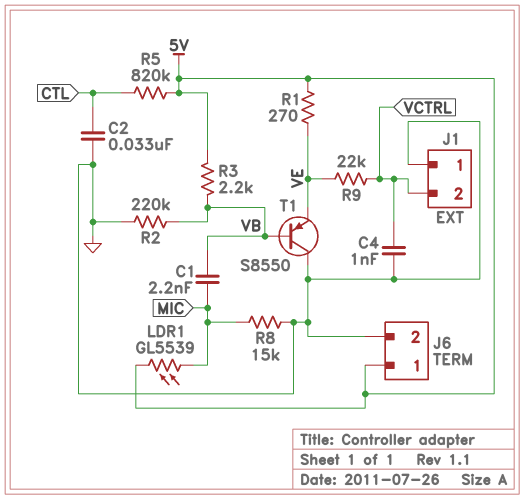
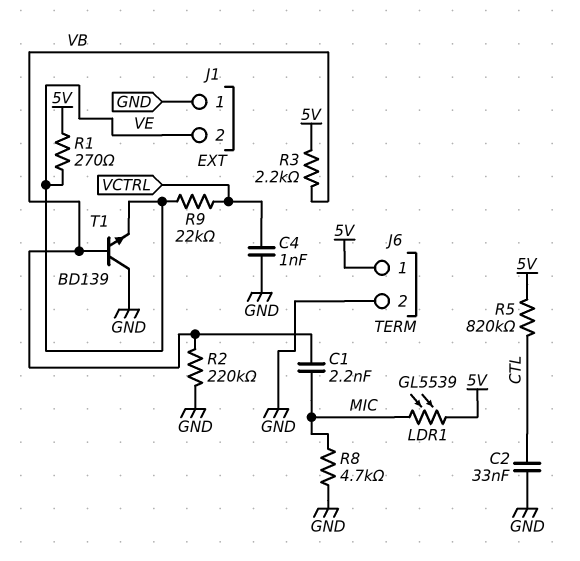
J1 pin 2: VCTRL -> VE
R8: 15k (GND, MIC) -> 4.7k (GND, MIC)
T1: PNP S8550 (B VB, C GND, E VE) -> NPN BD139 (B VB, C GND, E VE)

